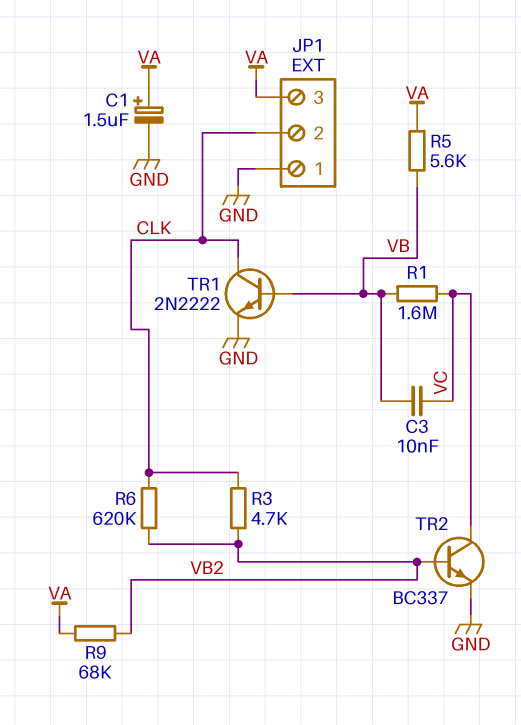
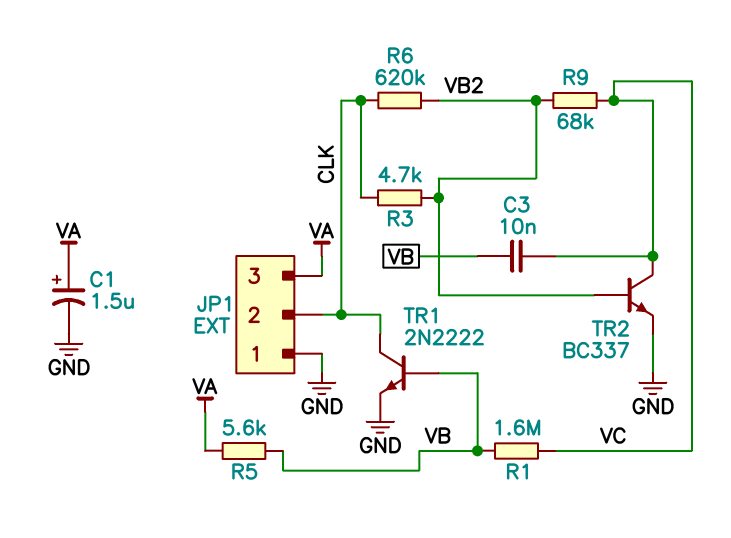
R9: 68k (VA, VB2) -> 68k (VB2, VC)

